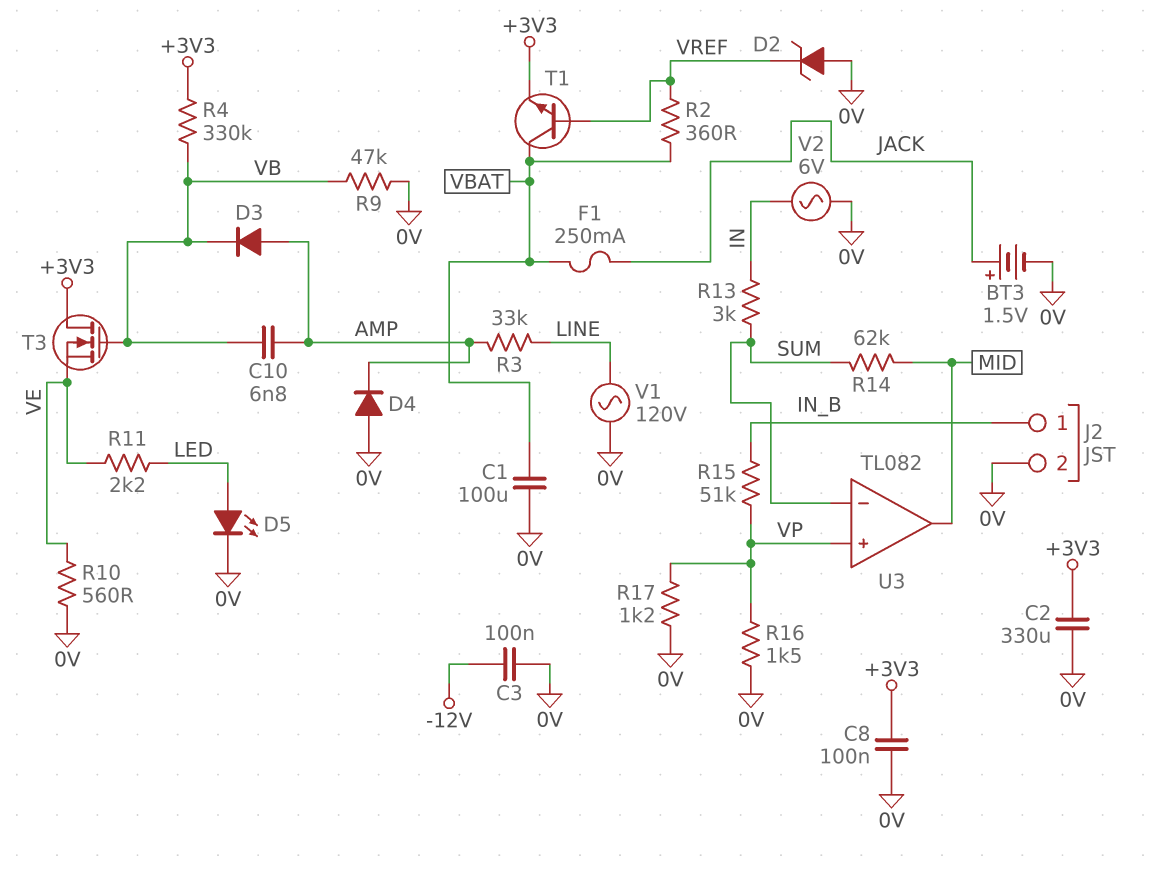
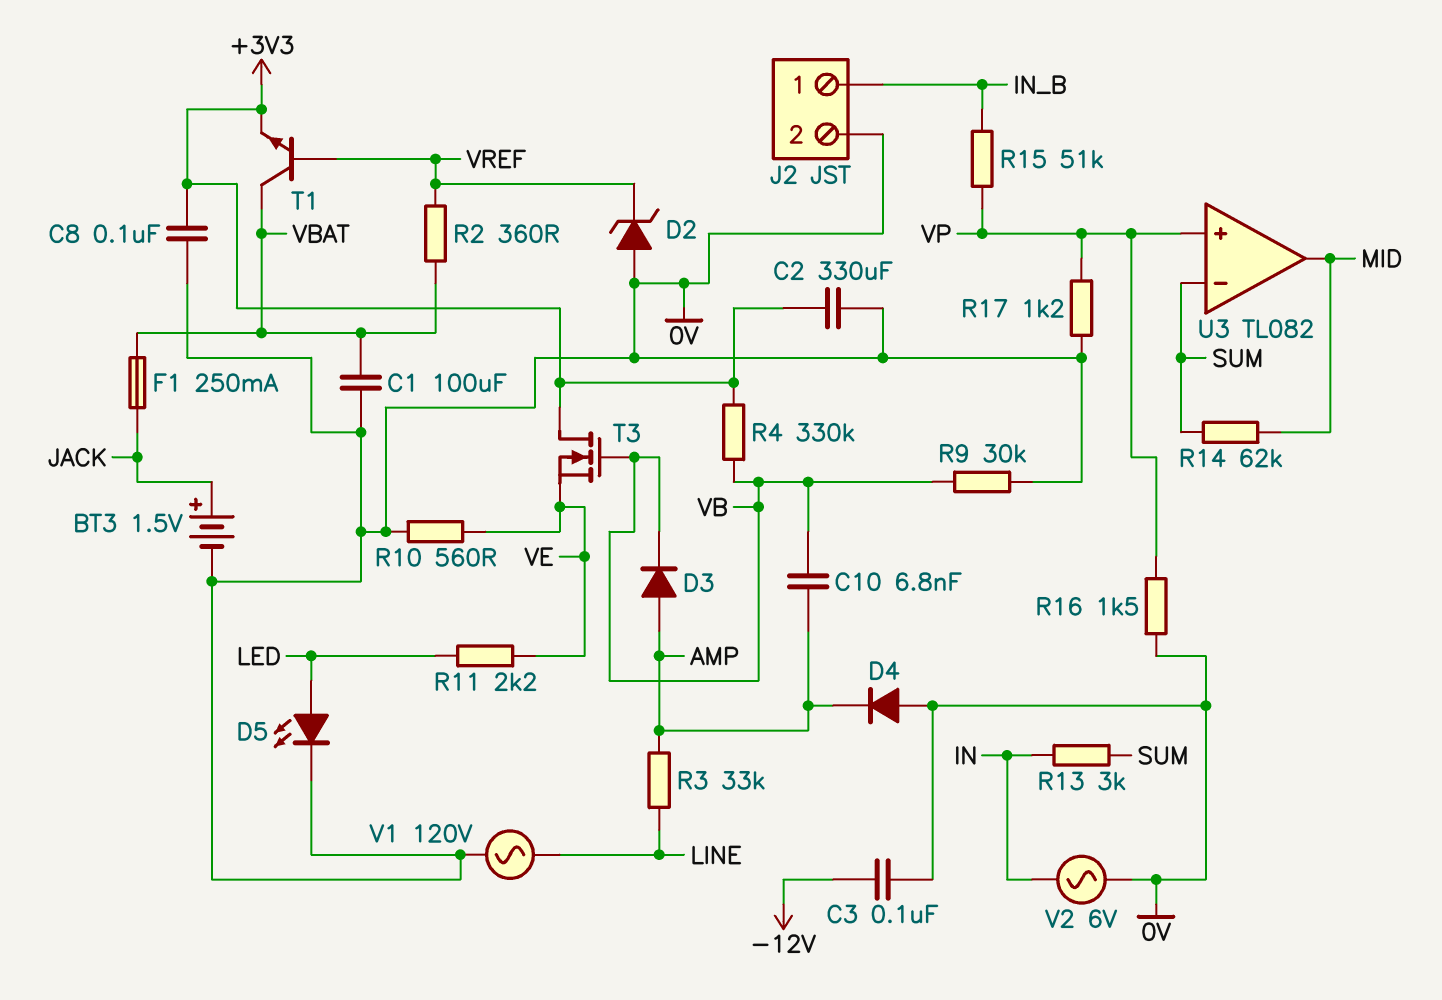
R9: 47k (0V, VB) -> 30k (0V, VB)

